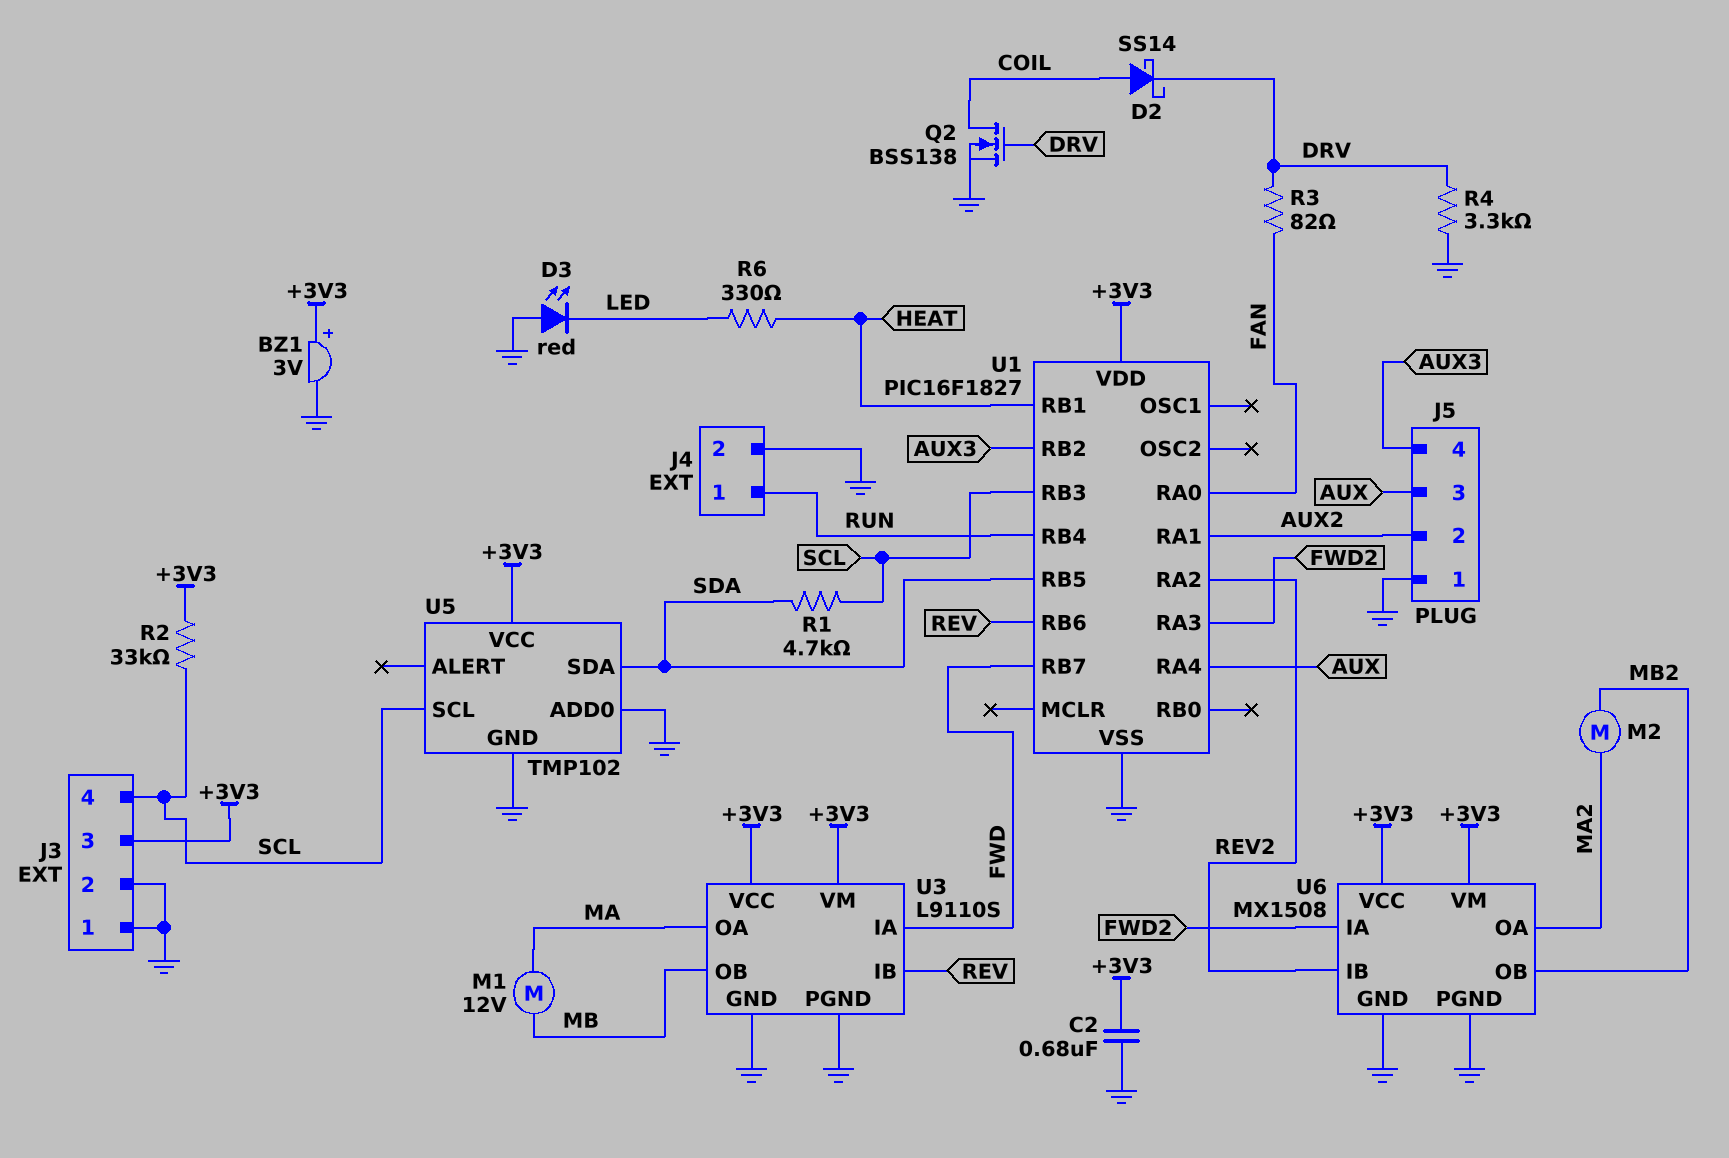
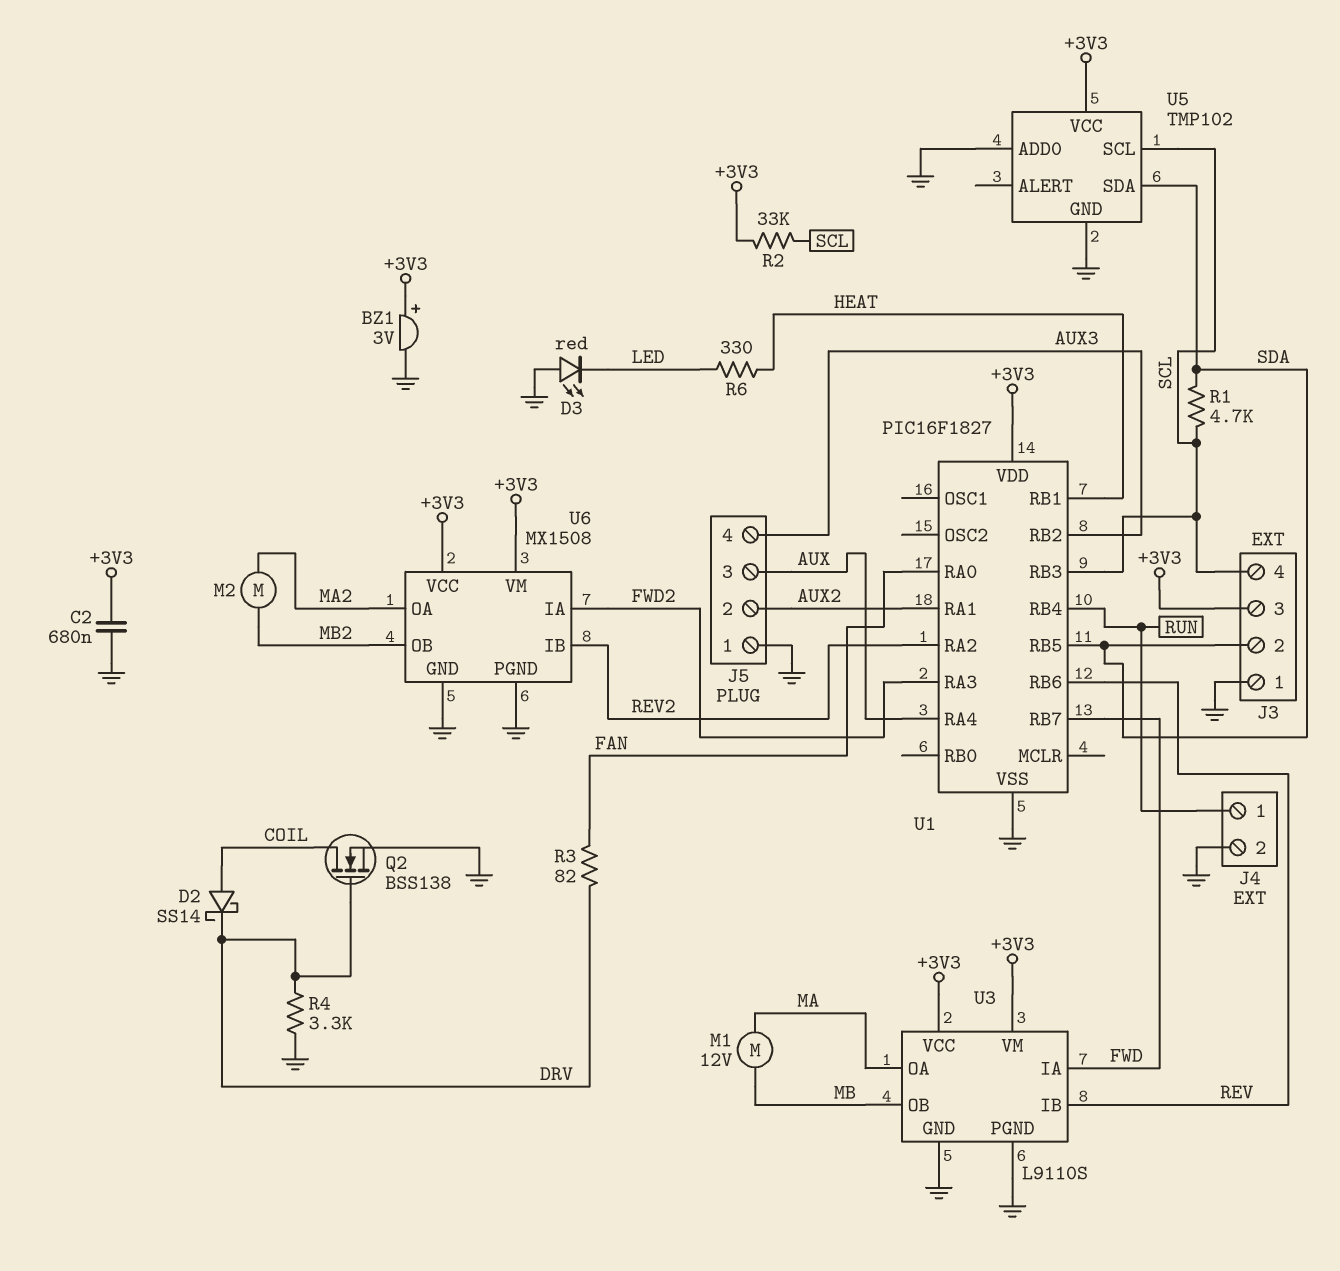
J3 pin 2: GND -> SDA

